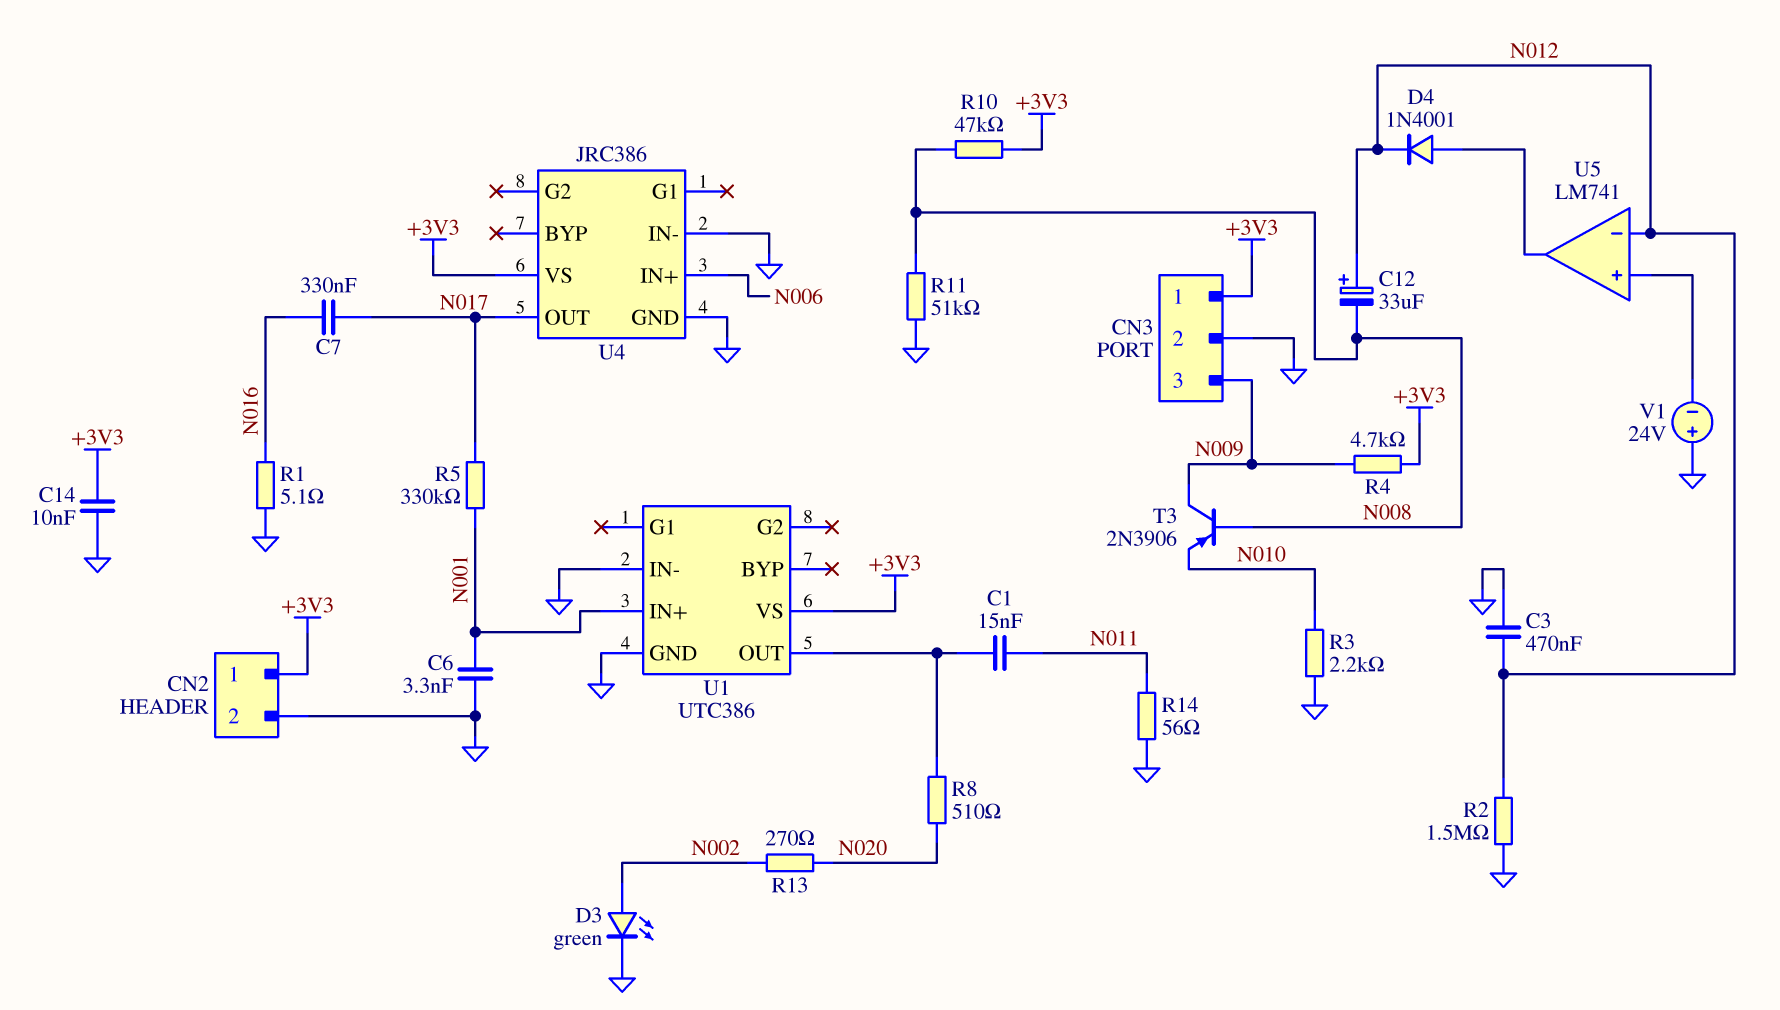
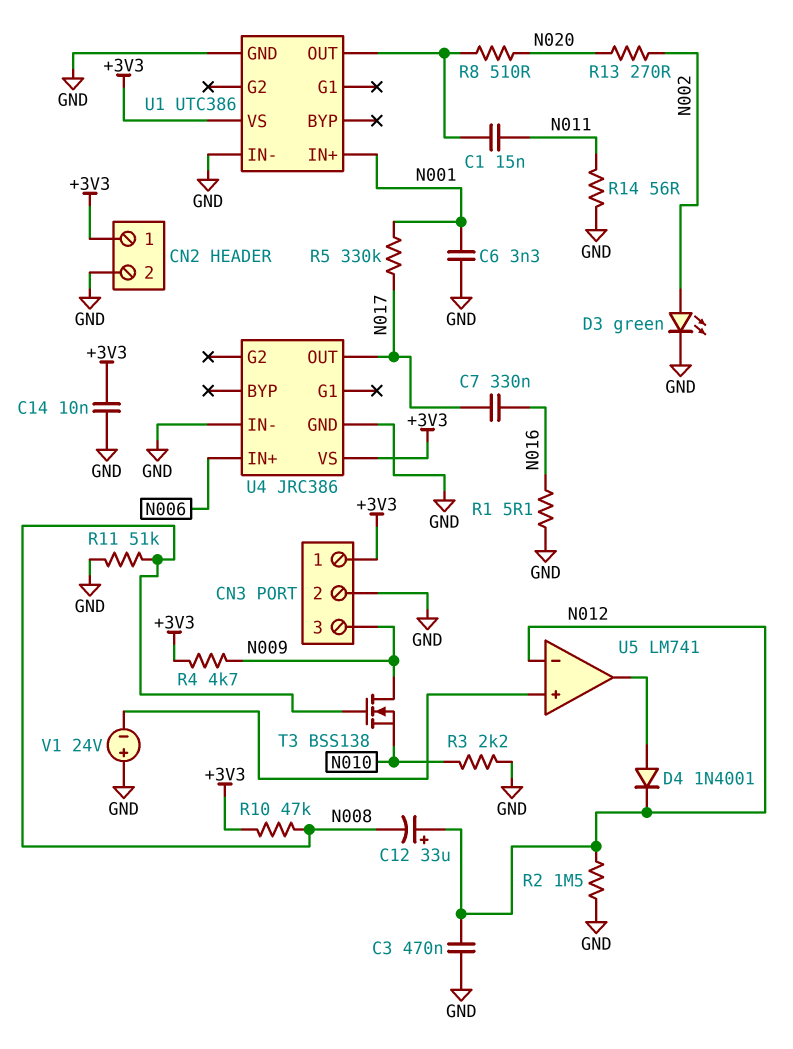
T3: PNP 2N3906 (B N008, C N009, E N010) -> NMOS BSS138 (G N008, D N009, S N010)

